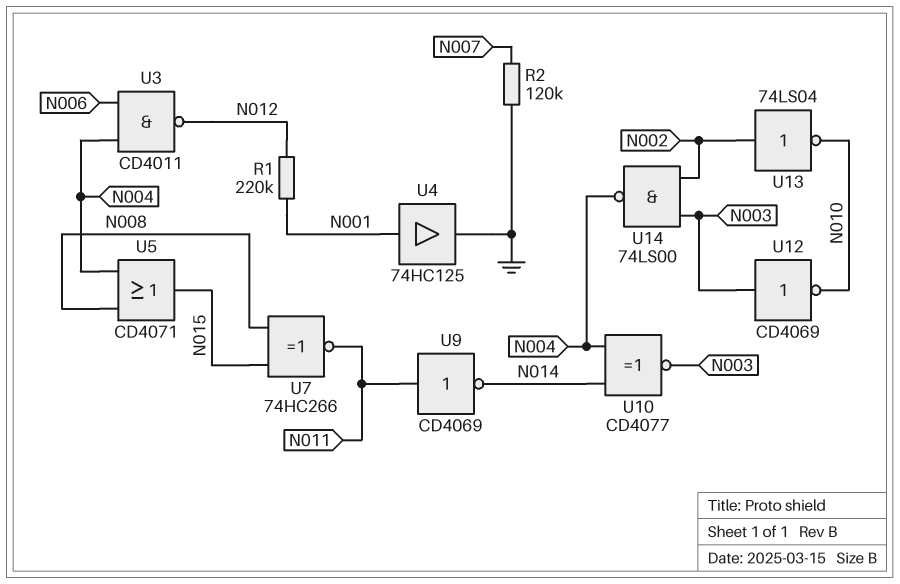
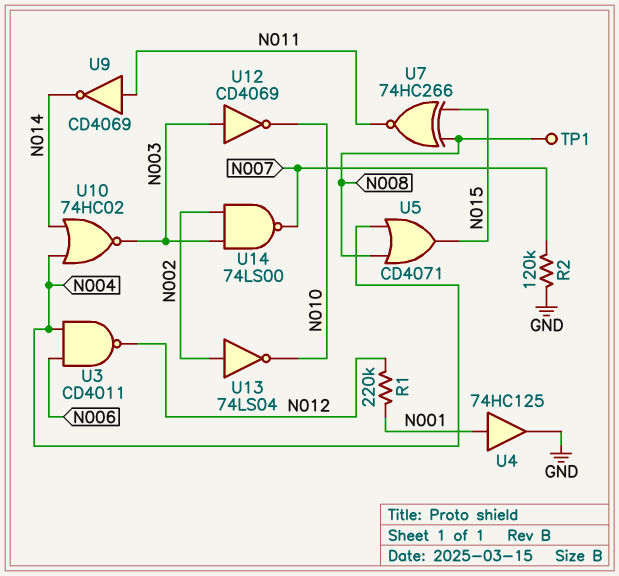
TP1: none -> test point (N008)
U10: XNOR CD4077 (in N004, in N014, out N003) -> NOR 74HC02 (in N004, in N014, out N003)
U14: NAND 74LS00 (in N002, in N003, out N004) -> NAND 74LS00 (in N002, in N003, out N007)

